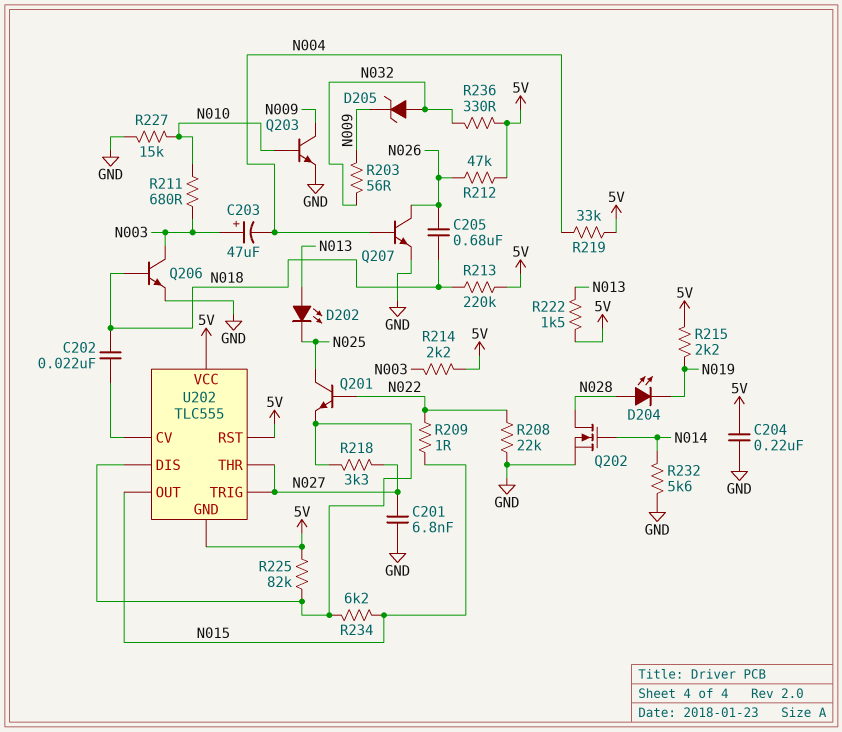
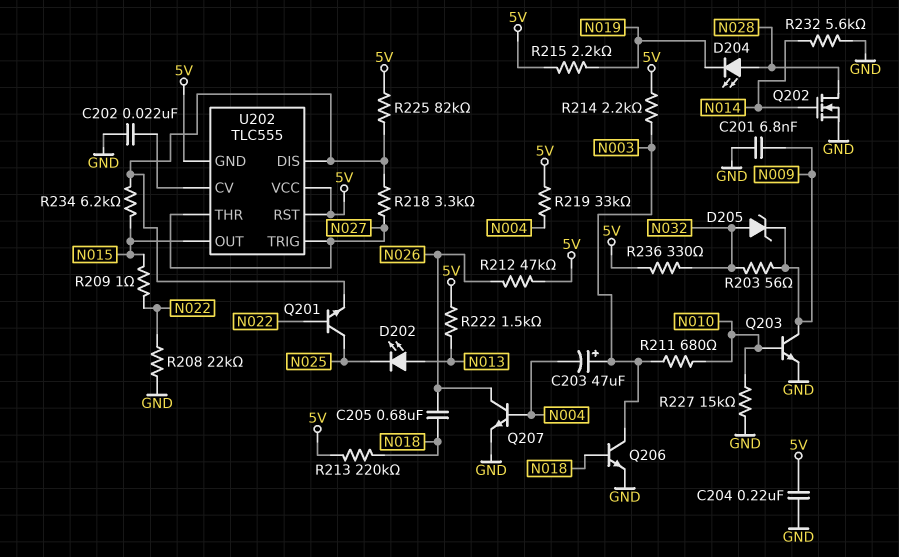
C201: 6.8nF (GND, N027) -> 6.8nF (GND, N009)
C202: 22nF (N018, U202/CV) -> 22nF (GND, U202/CV)

